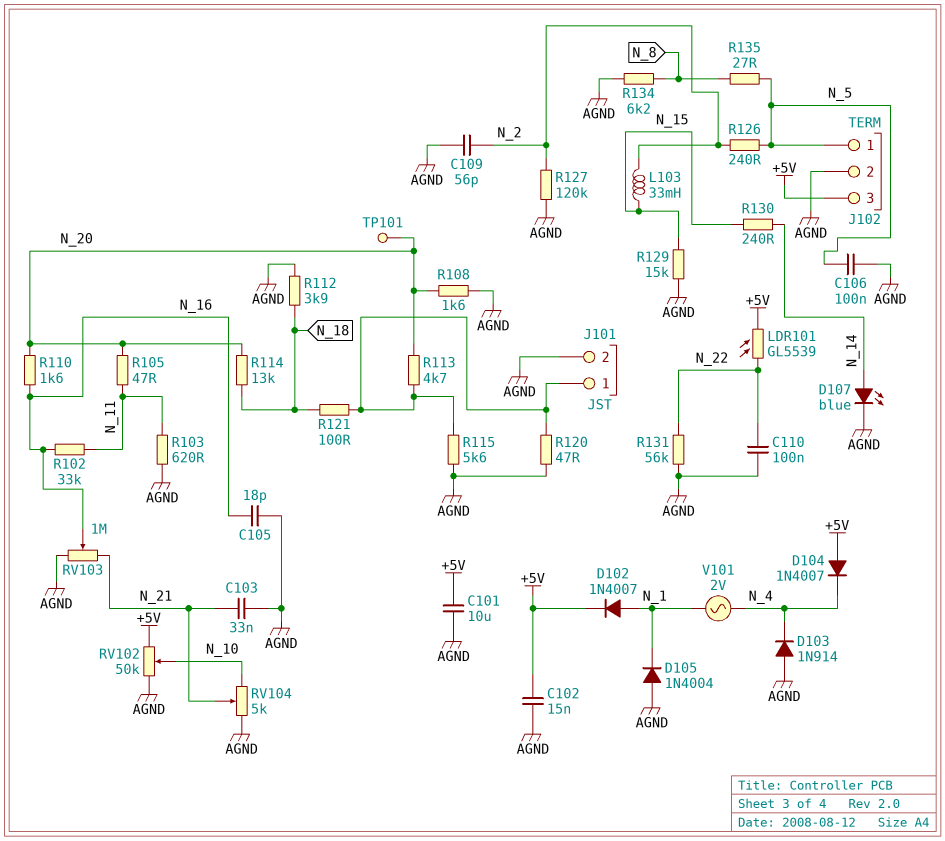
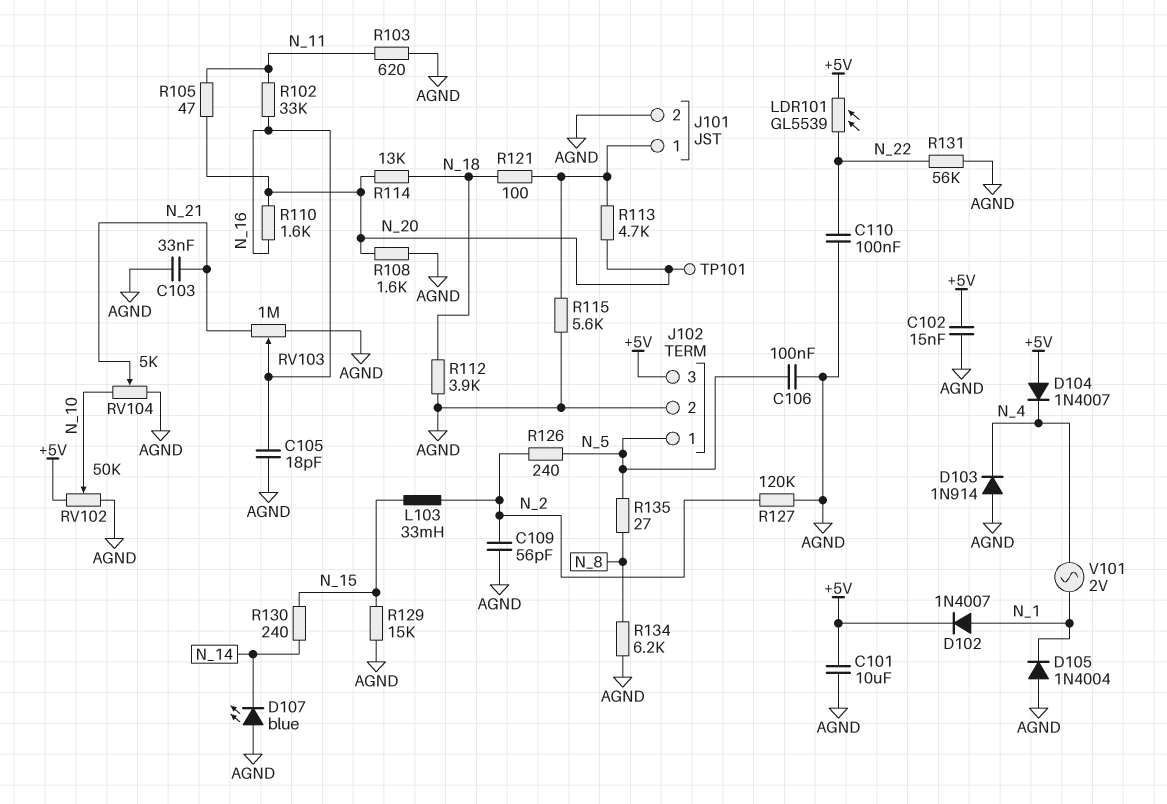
D107: LED blue (A N_14, K AGND) -> LED blue (A AGND, K N_14)
R120: 47 (AGND, J101/1) -> none

